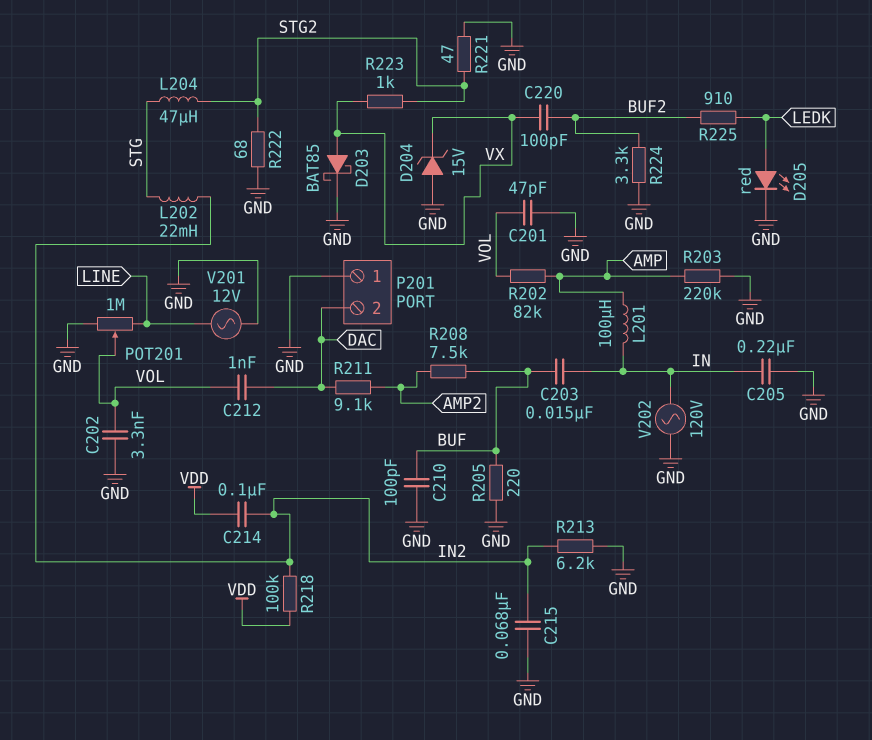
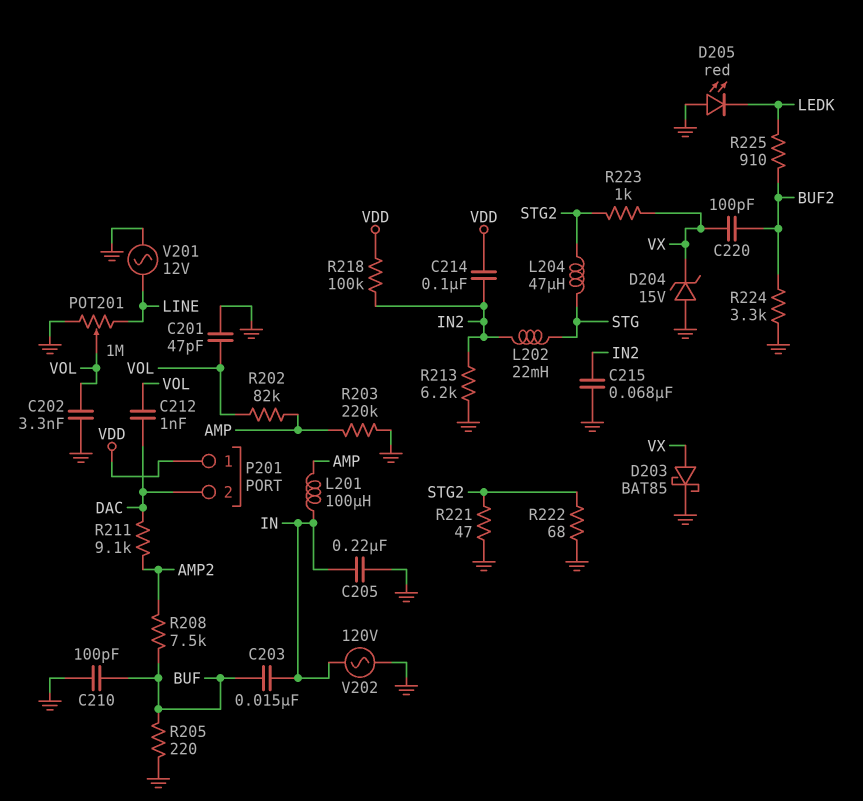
D205: LED red (A LEDK, K GND) -> LED red (A GND, K LEDK)
P201 pin 1: GND -> VDD

